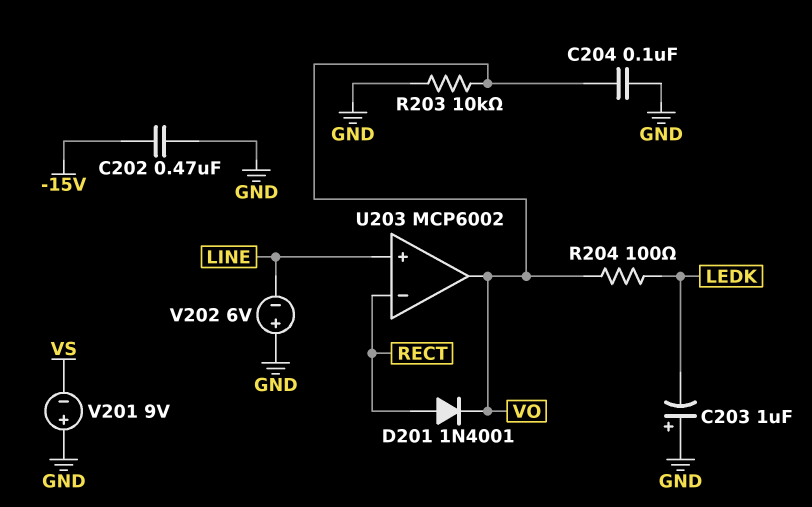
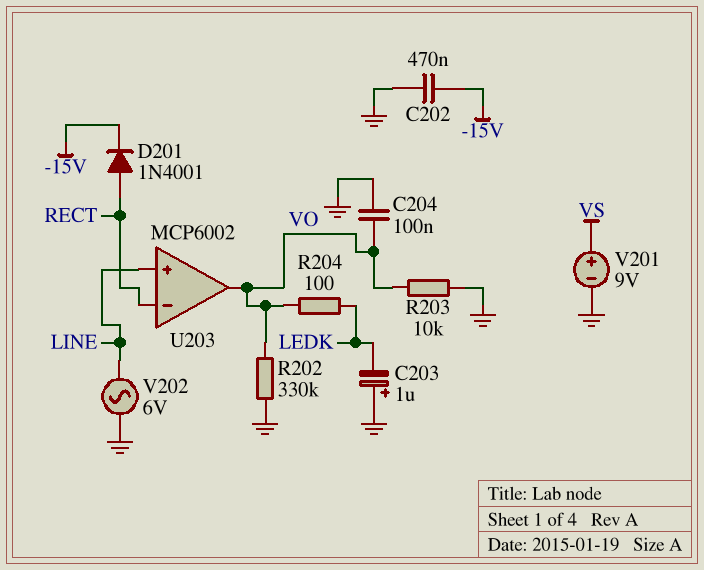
D201: diode 1N4001 (A RECT, K VO) -> diode 1N4001 (A RECT, K -15V)
R202: none -> 330k (GND, VO)
V201: 9V (plus GND, minus VS) -> 9V (plus VS, minus GND)
V202: 6V (plus GND, minus LINE) -> AC 6V (GND, LINE)

